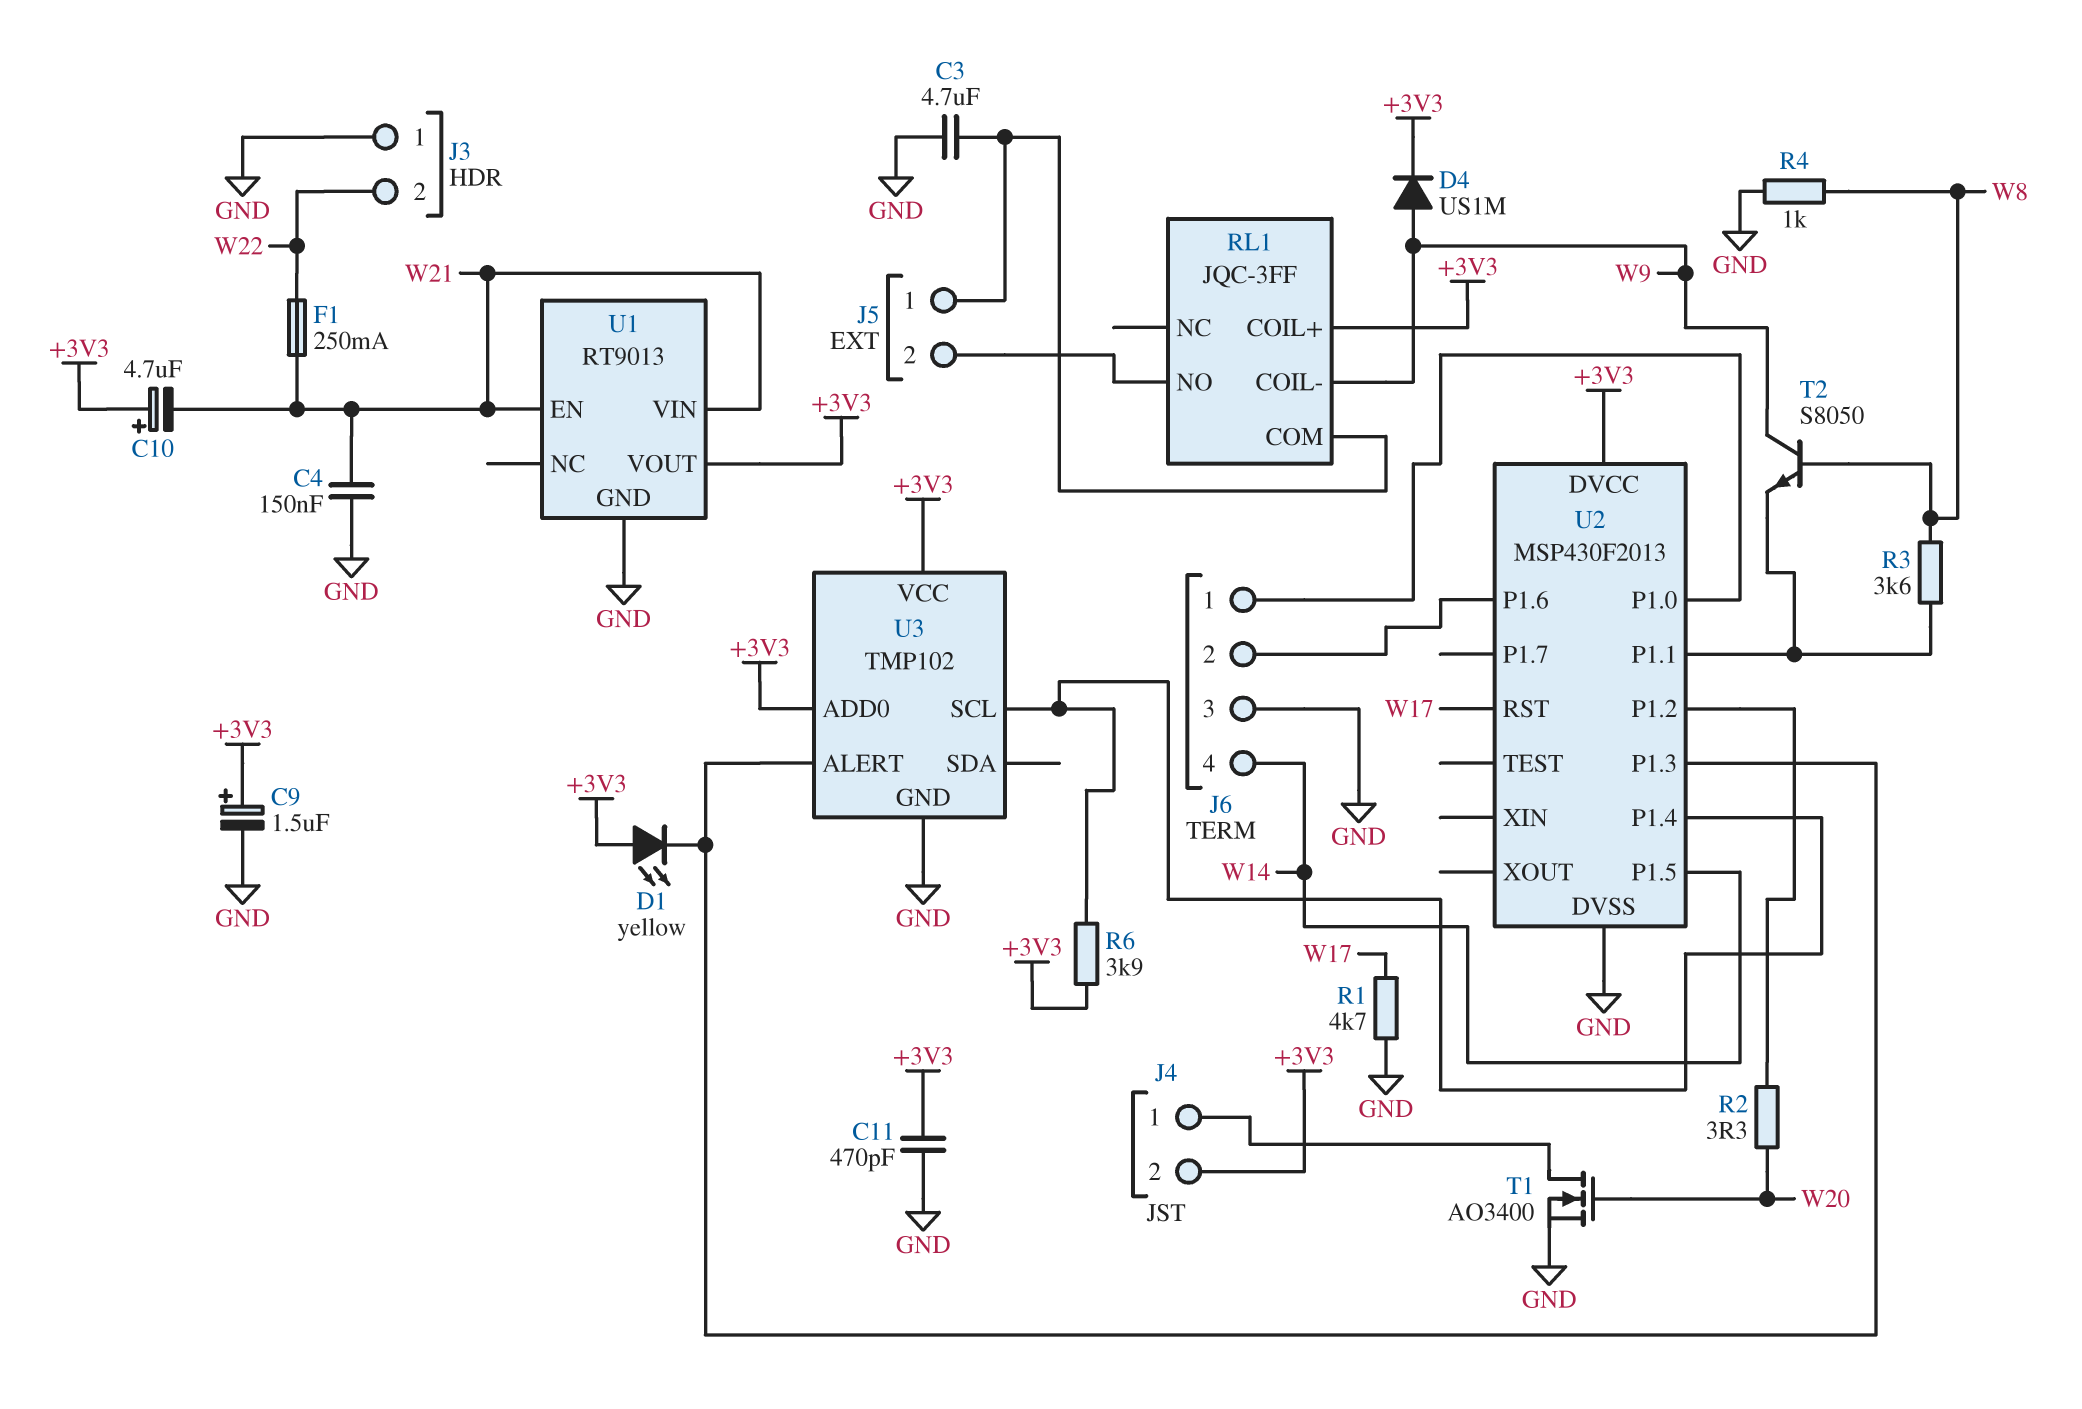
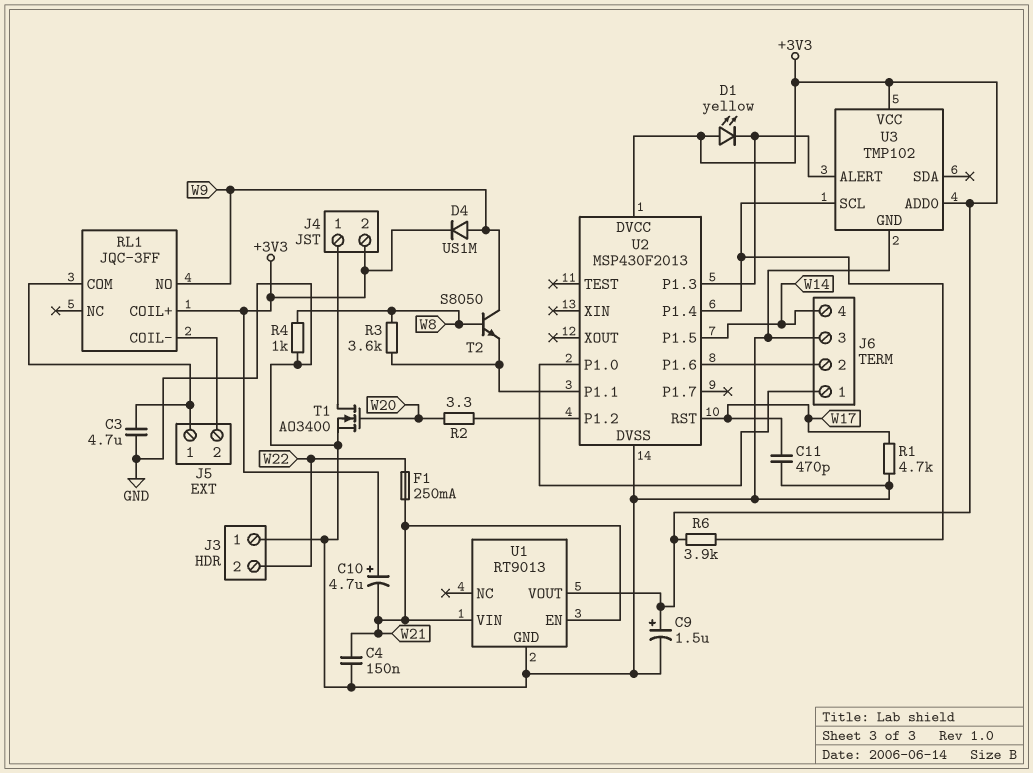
C11: 470pF (+3V3, GND) -> 470pF (GND, W17)
RL1 pin COIL-: W9 -> J5/2
RL1 pin NO: J5/2 -> W9

